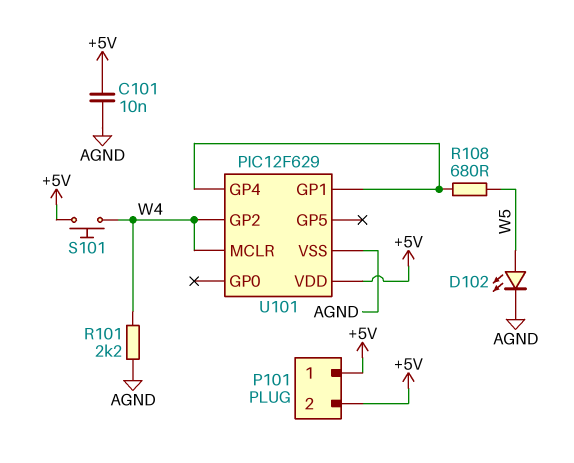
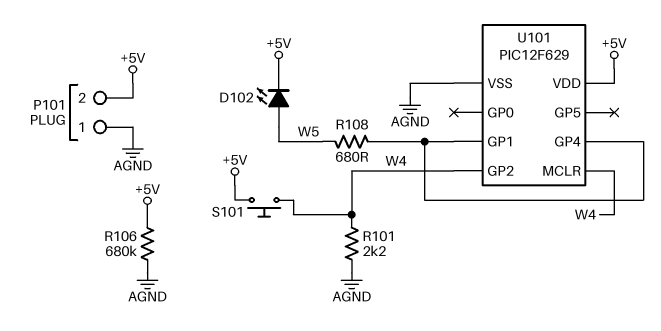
C101: 10nF (+5V, AGND) -> none
D102: LED (A W5, K AGND) -> LED (A W5, K +5V)
P101 pin 1: +5V -> AGND
R106: none -> 680k (+5V, AGND)

